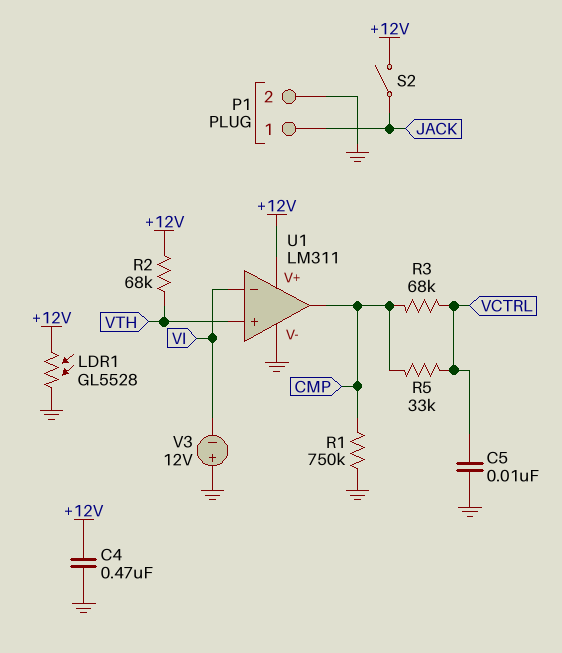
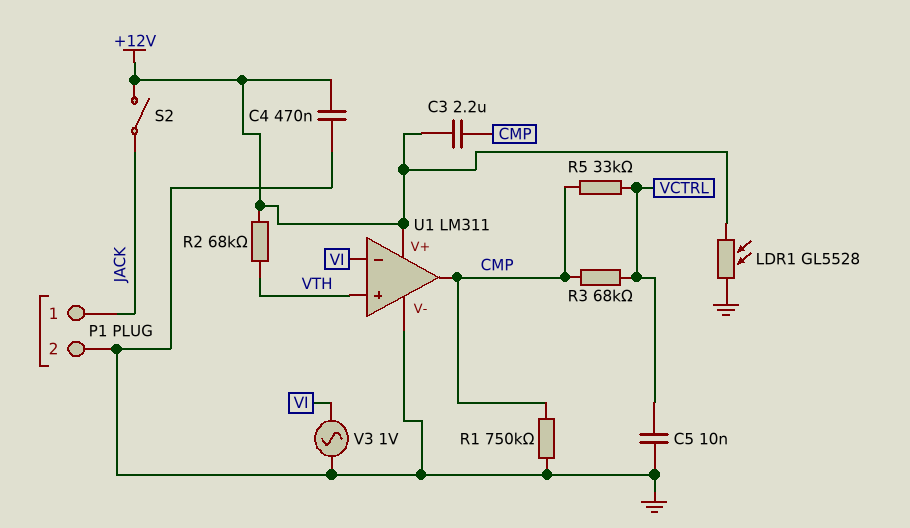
C3: none -> 2.2uF (+12V, CMP)
V3: 12V (plus GND, minus VI) -> AC 1V (GND, VI)

